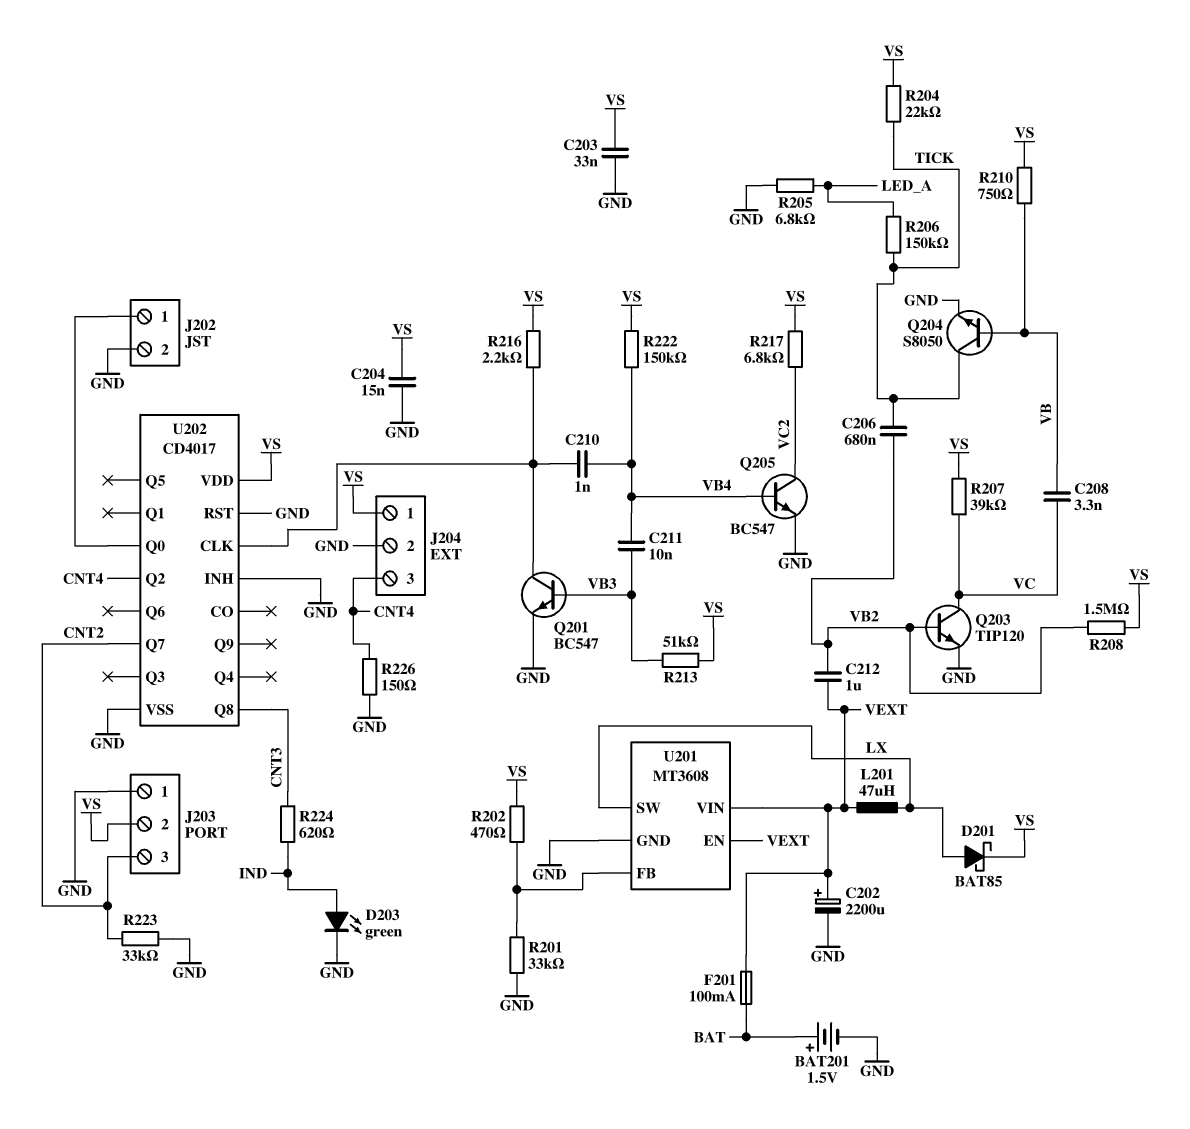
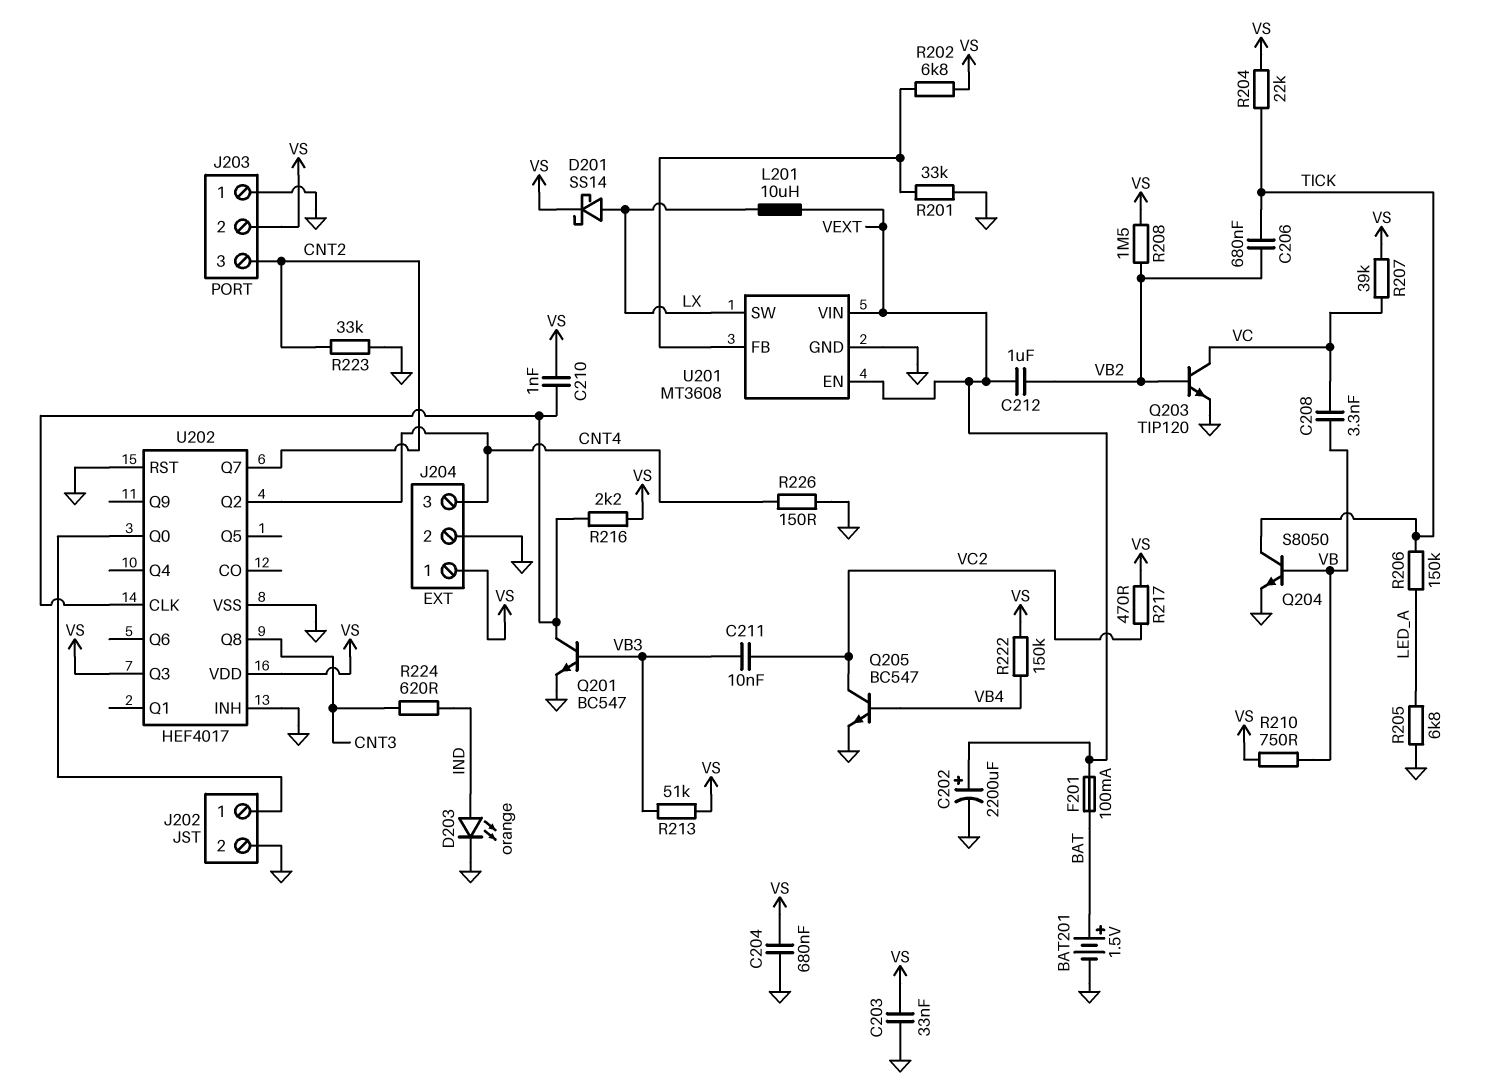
C204: 15nF (GND, VS) -> 680nF (GND, VS)
C210: 1nF (U202/CLK, VB4) -> 1nF (U202/CLK, VS)
C211: 10nF (VB3, VB4) -> 10nF (VB3, VC2)
D201: schottky BAT85 (A LX, K VS) -> schottky SS14 (A LX, K VS)
D203: LED green (A IND, K GND) -> LED orange (A IND, K GND)
L201: 47uH (LX, VEXT) -> 10uH (LX, VEXT)
R202: 470 (U201/FB, VS) -> 6.8k (U201/FB, VS)
R217: 6.8k (VC2, VS) -> 470 (VC2, VS)
U202: CD4017 -> HEF4017
U202 pin Q3: none -> VS

